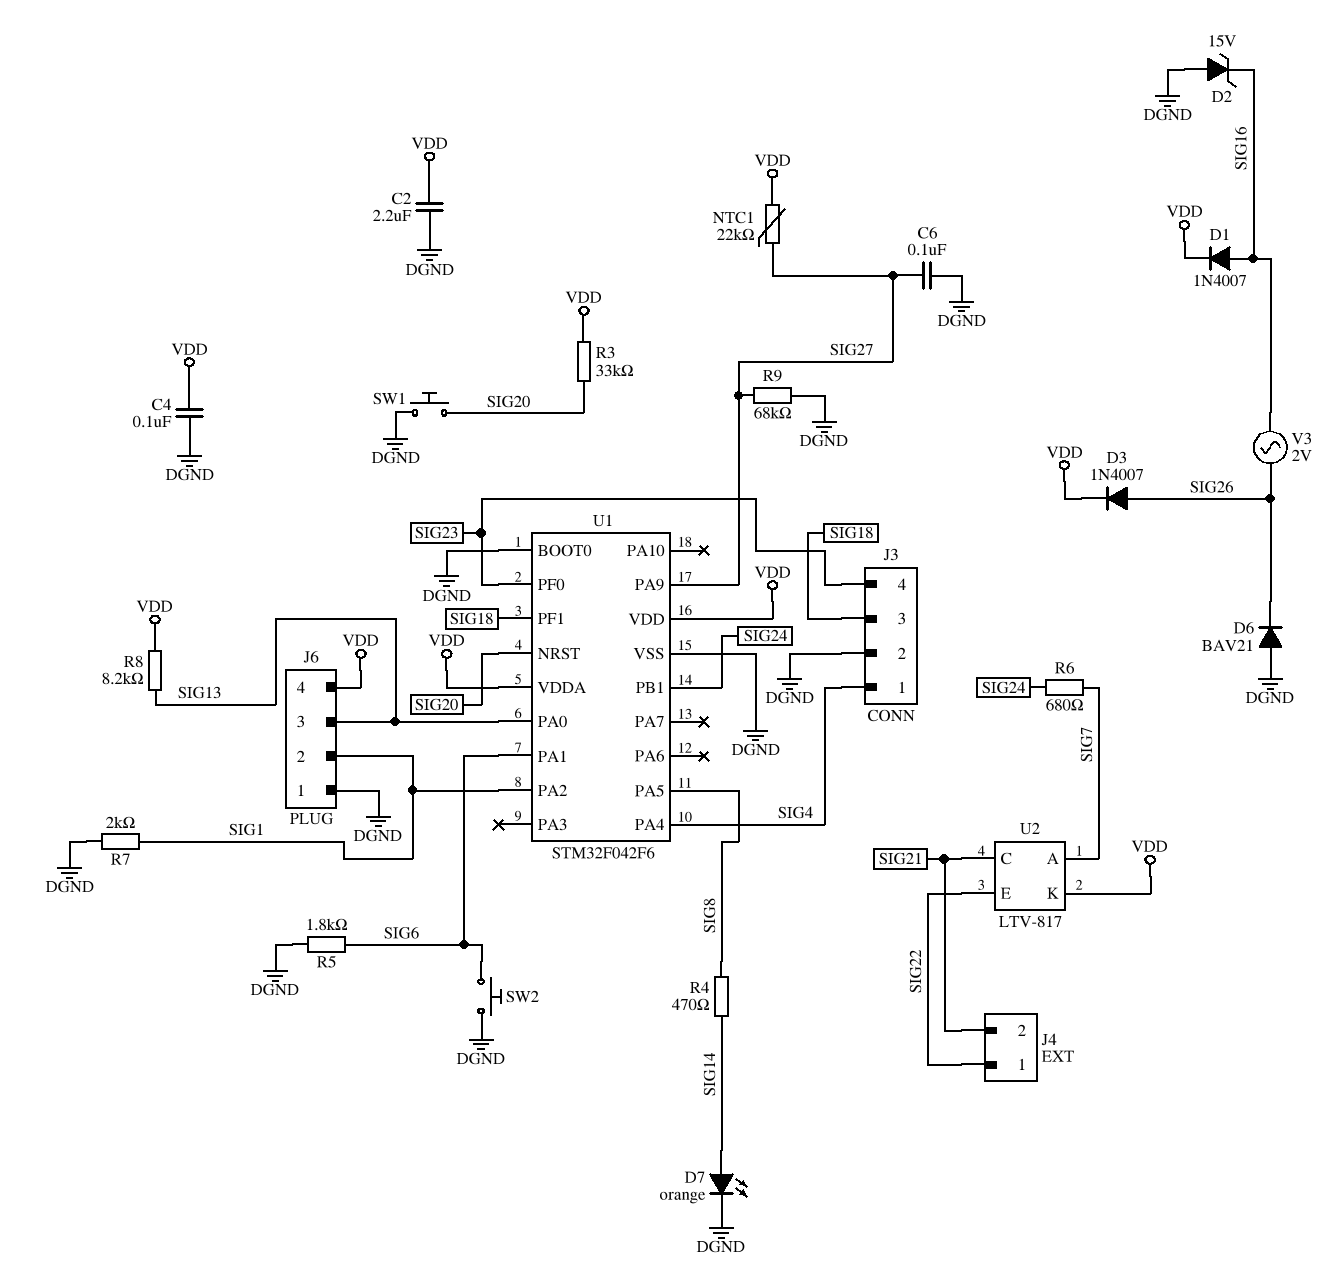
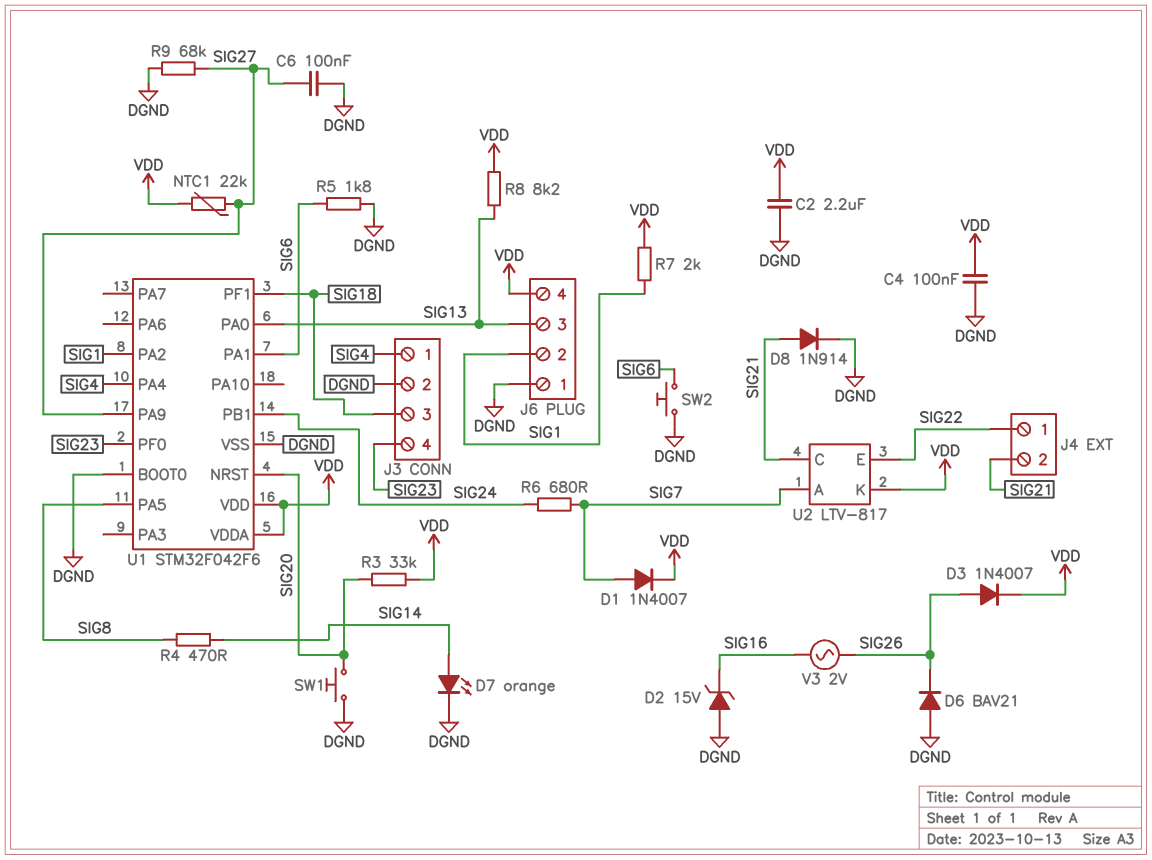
D1: diode 1N4007 (A SIG16, K VDD) -> diode 1N4007 (A SIG7, K VDD)
D8: none -> diode 1N914 (A SIG21, K DGND)
R7: 2k (DGND, SIG1) -> 2k (SIG1, VDD)

